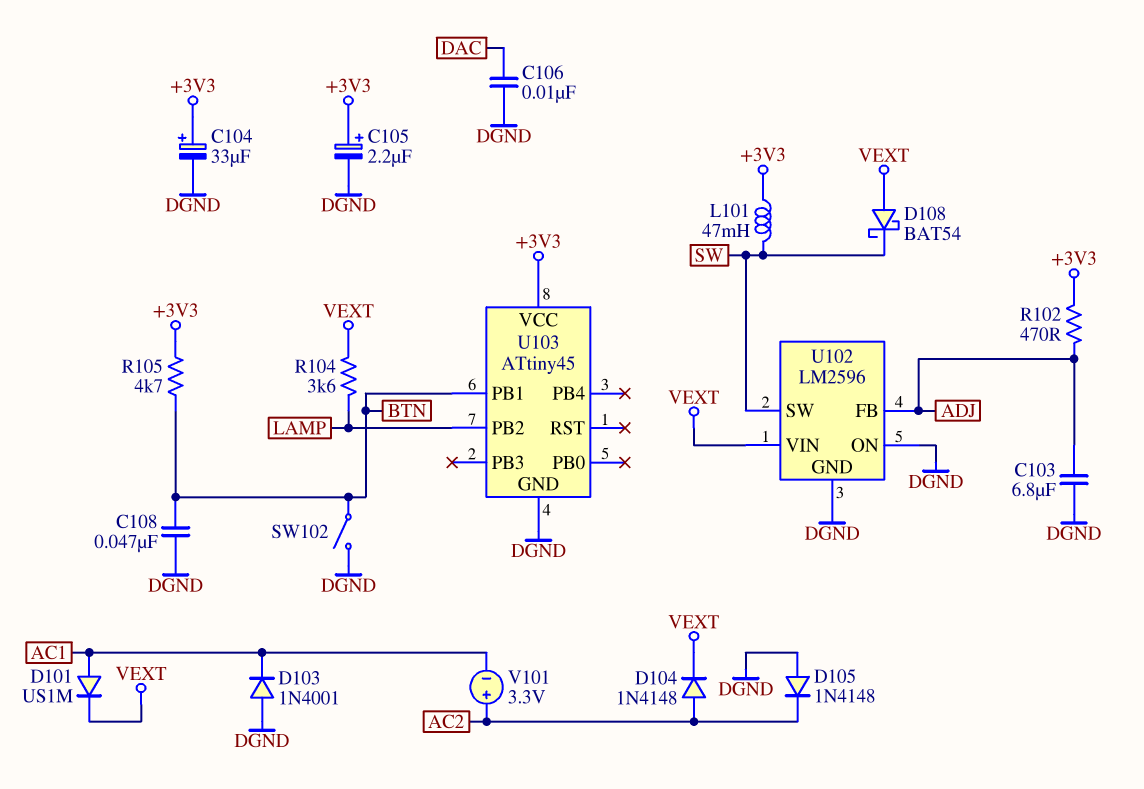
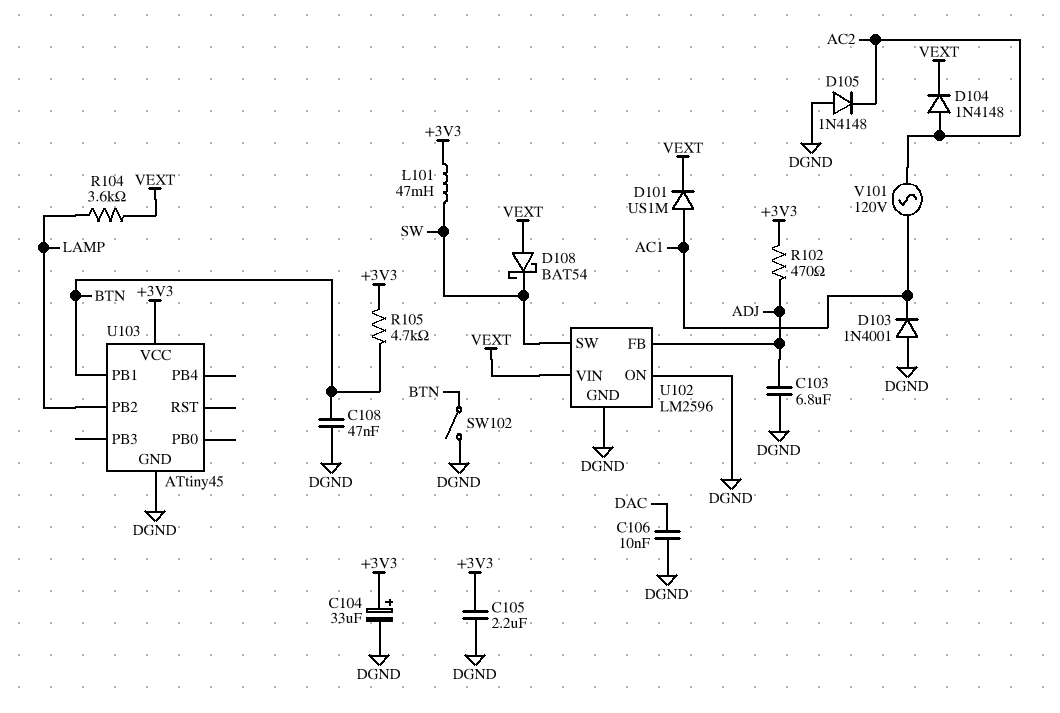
C105: 2.2uF (plus +3V3, minus DGND) -> 2.2uF (+3V3, DGND)
V101: 3.3V (plus AC2, minus AC1) -> AC 120V (AC1, AC2)

